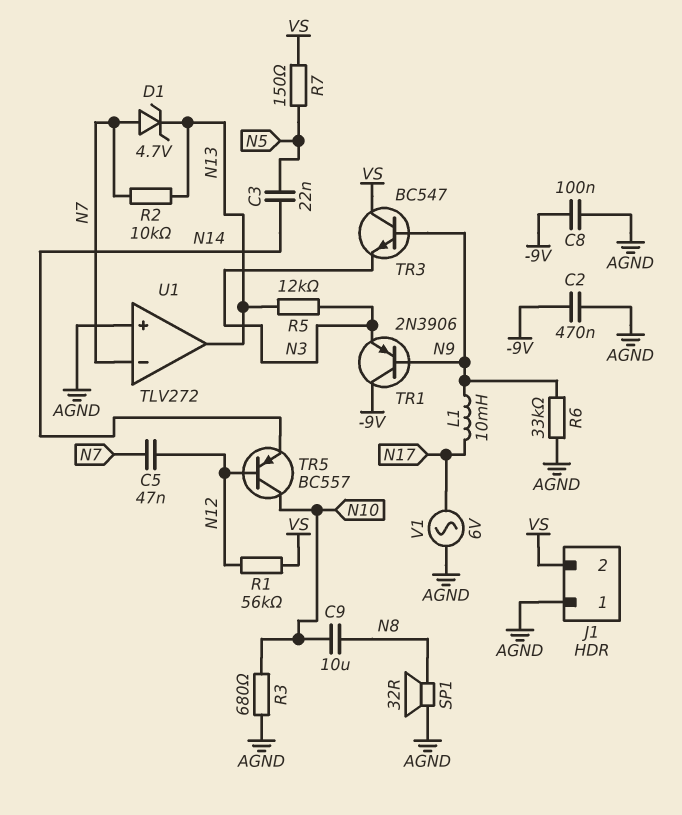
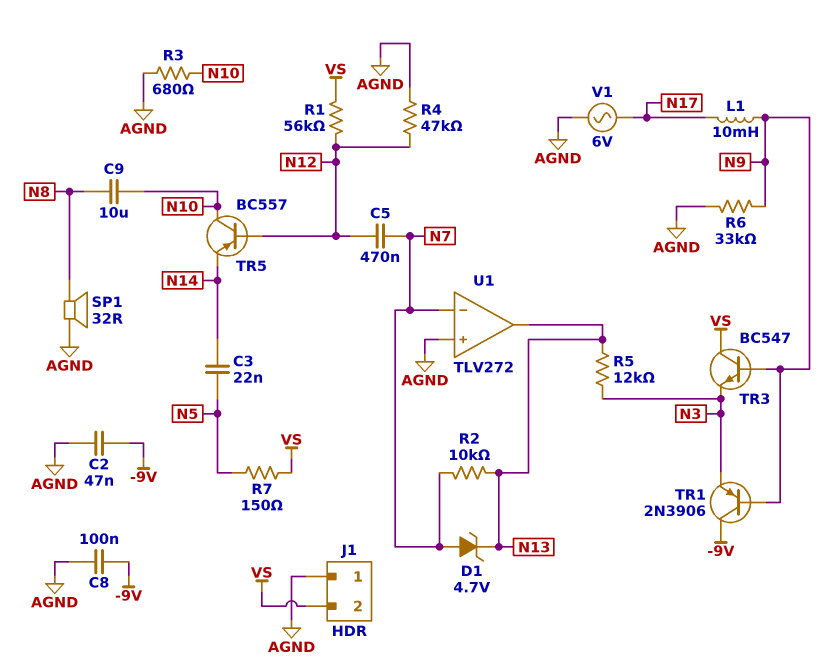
C2: 470nF (-9V, AGND) -> 47nF (-9V, AGND)
C5: 47nF (N7, N12) -> 470nF (N7, N12)
R4: none -> 47k (AGND, N12)

